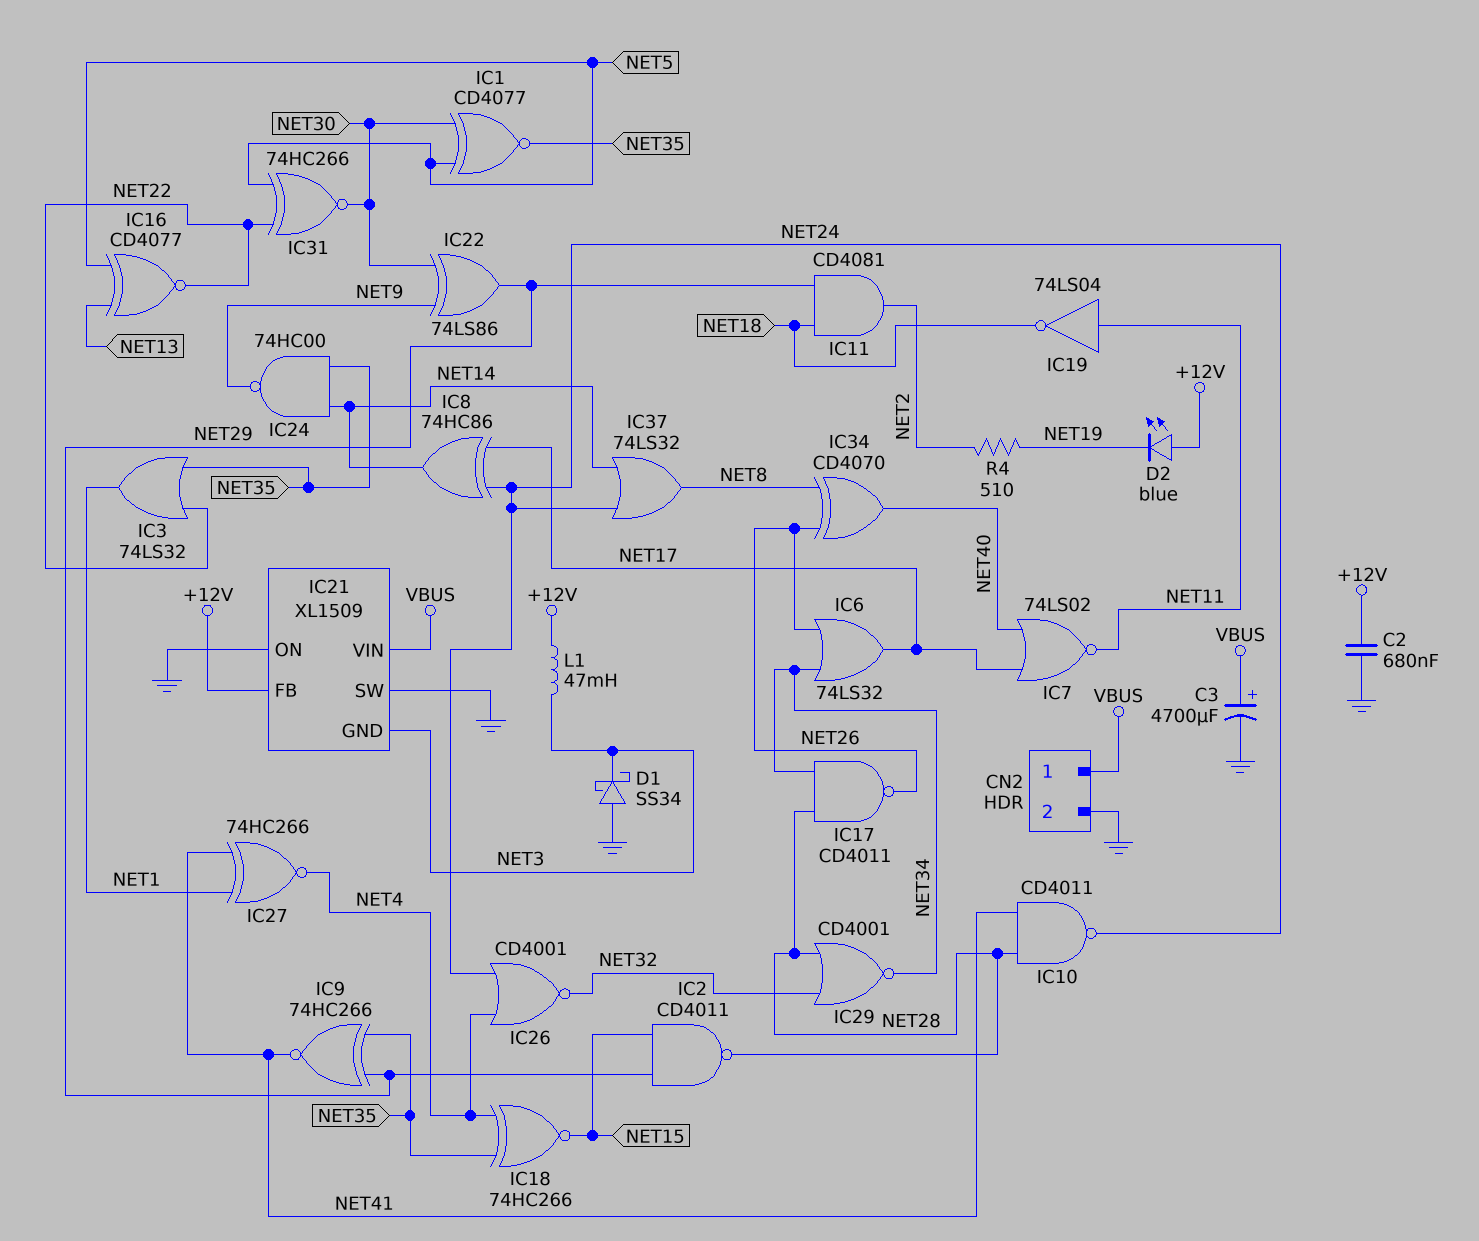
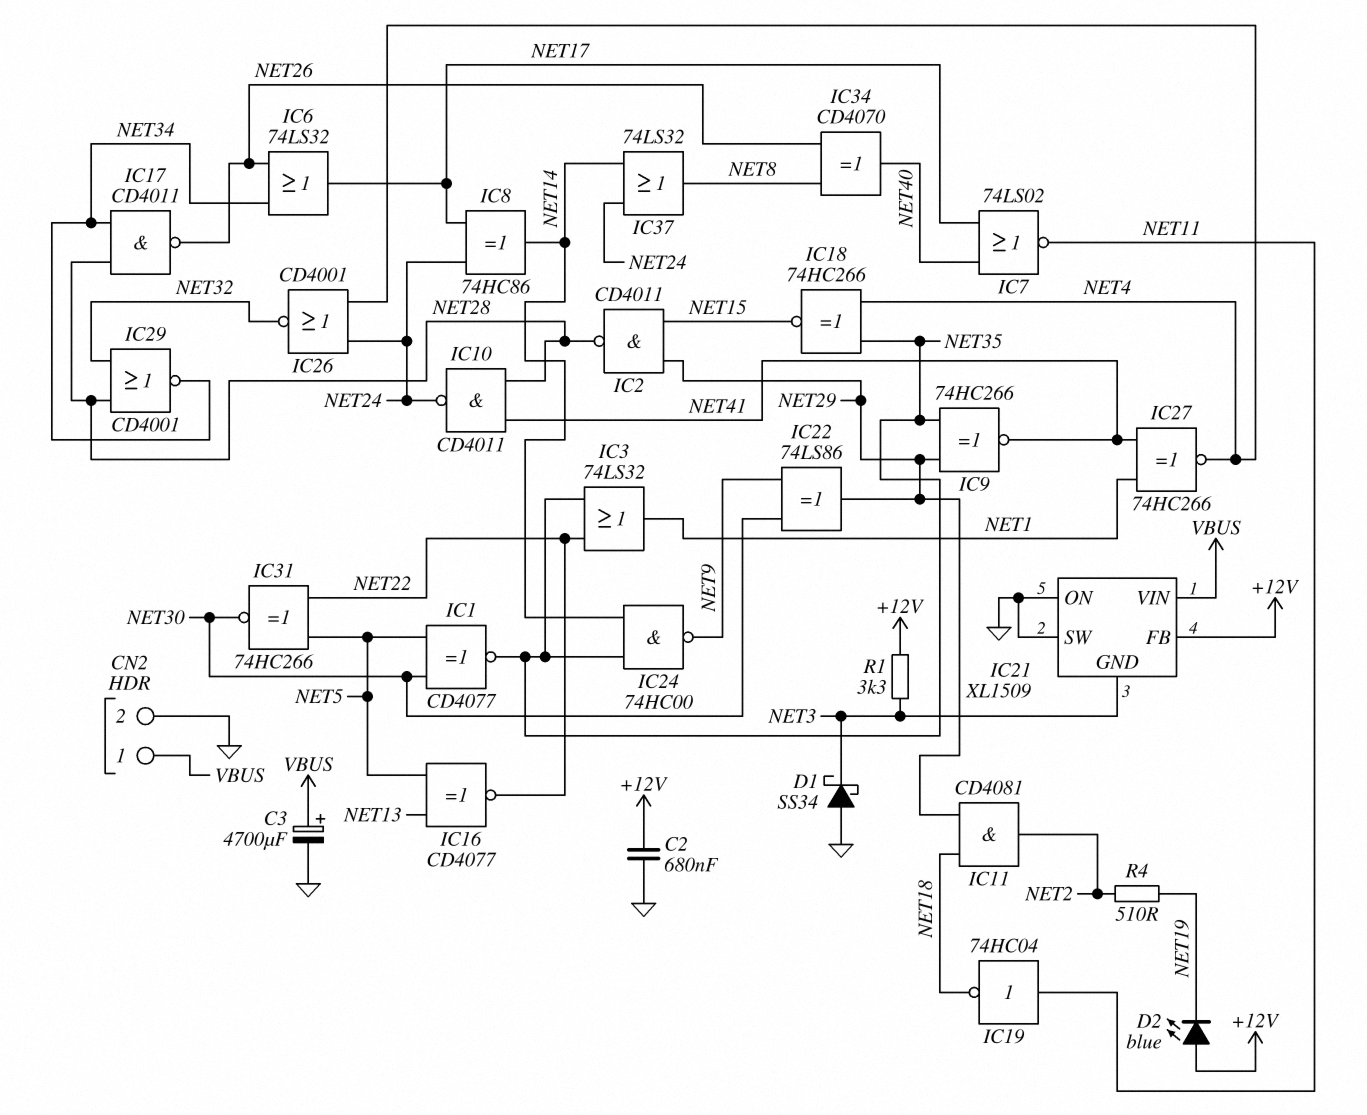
IC19: NOT 74LS04 (in NET11, out NET18) -> NOT 74HC04 (in NET11, out NET18)
L1: 47mH (+12V, NET3) -> none
R1: none -> 3.3k (+12V, NET3)

